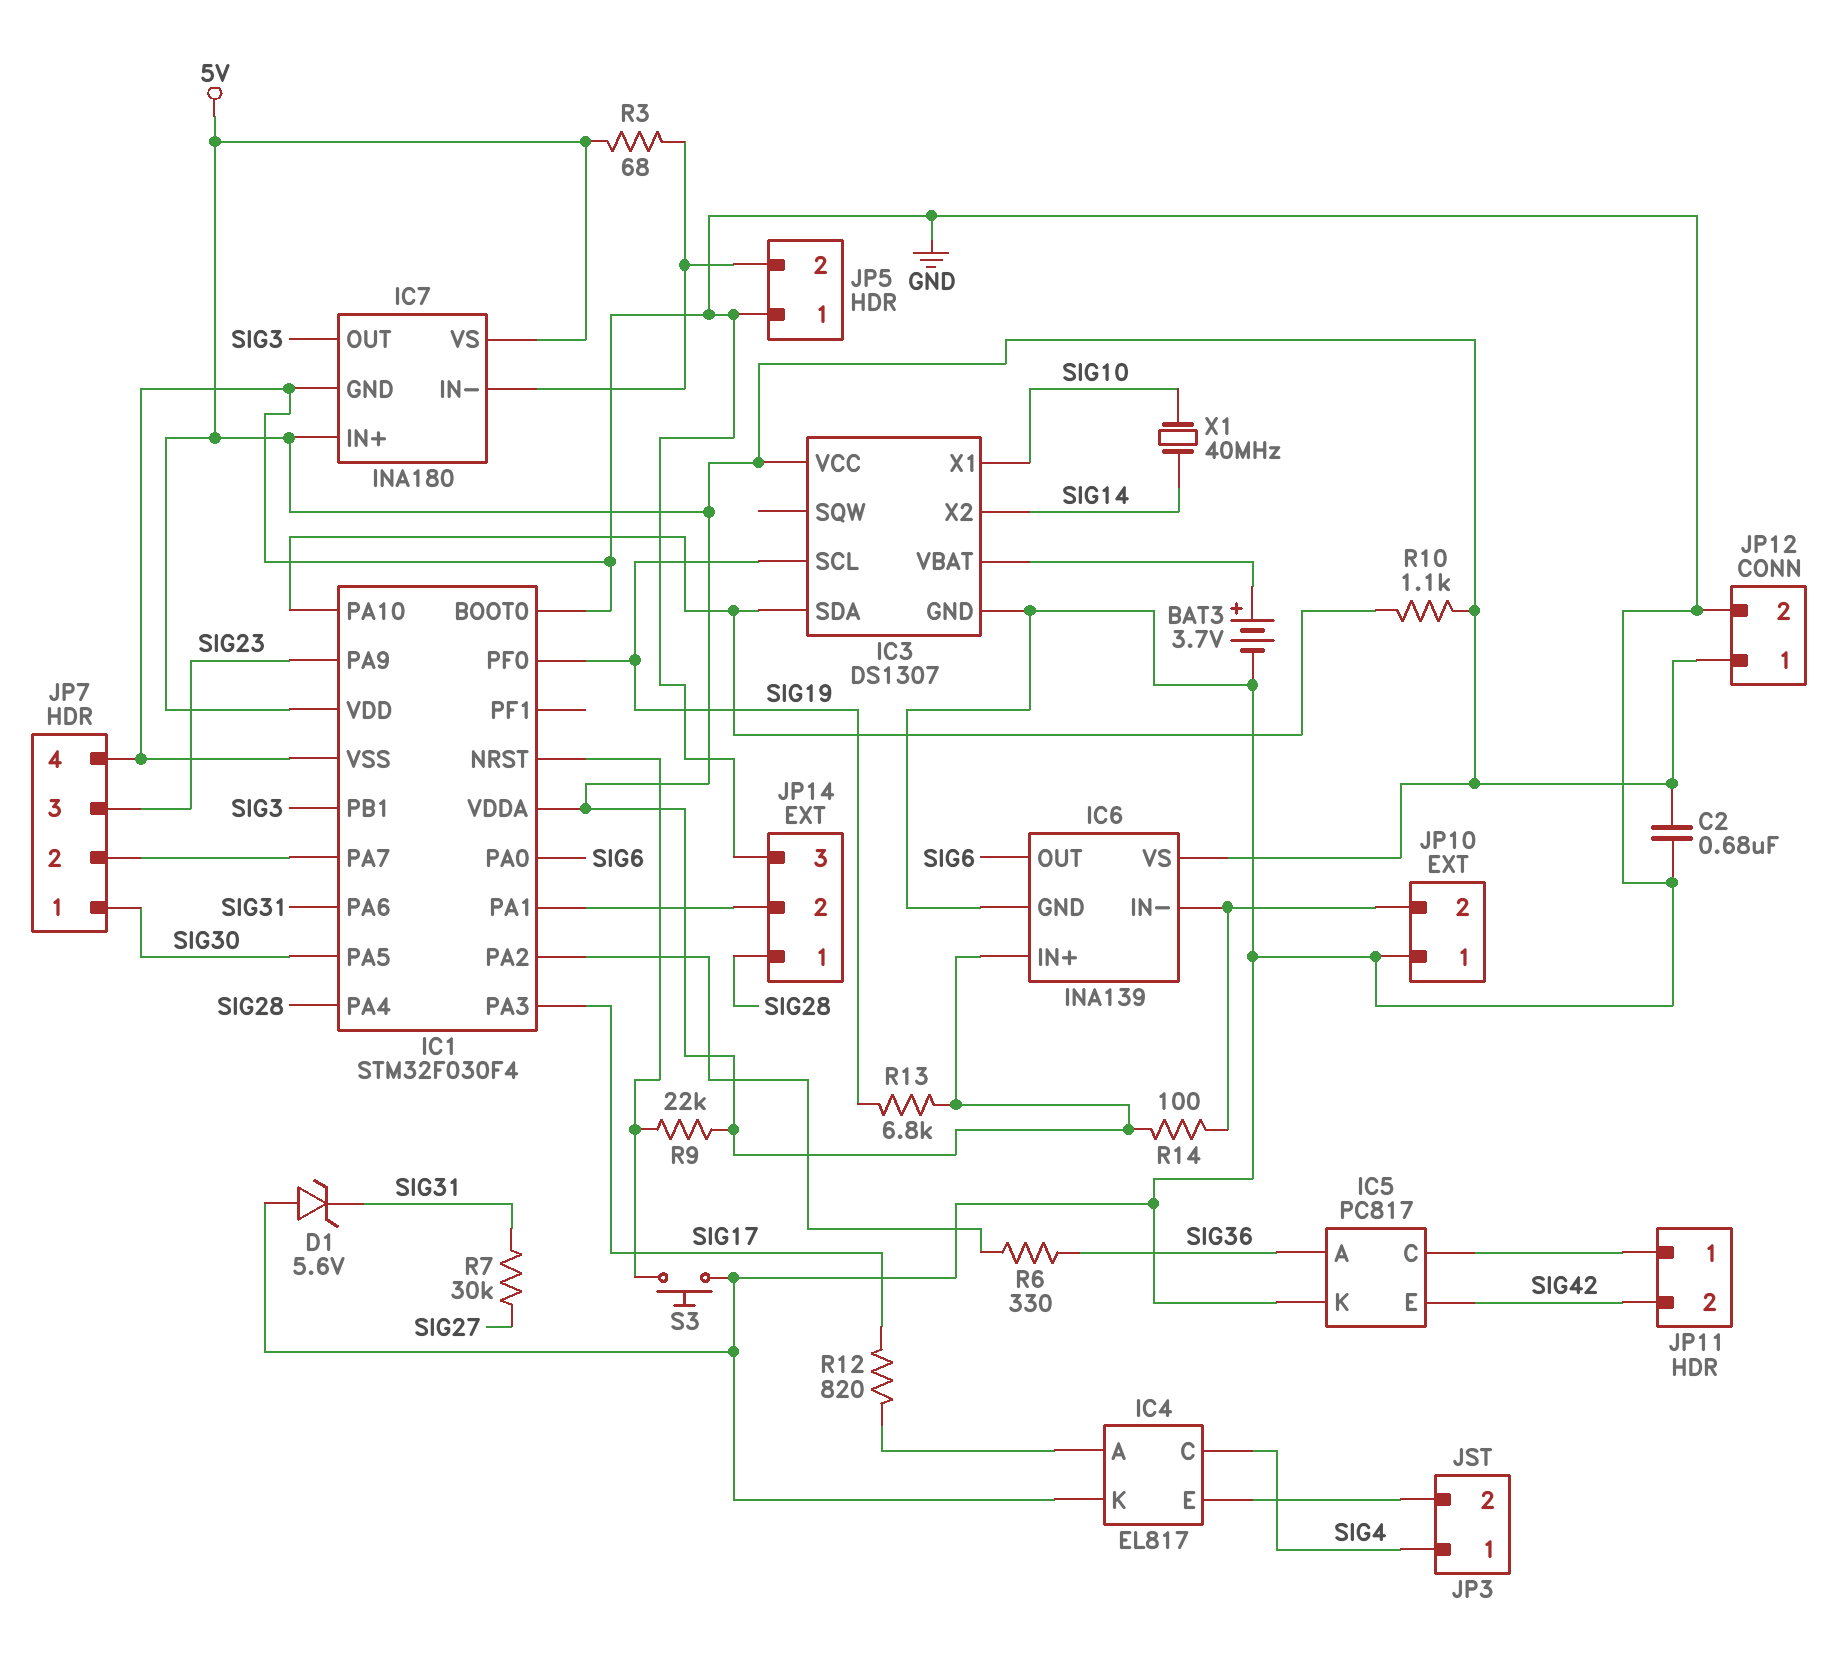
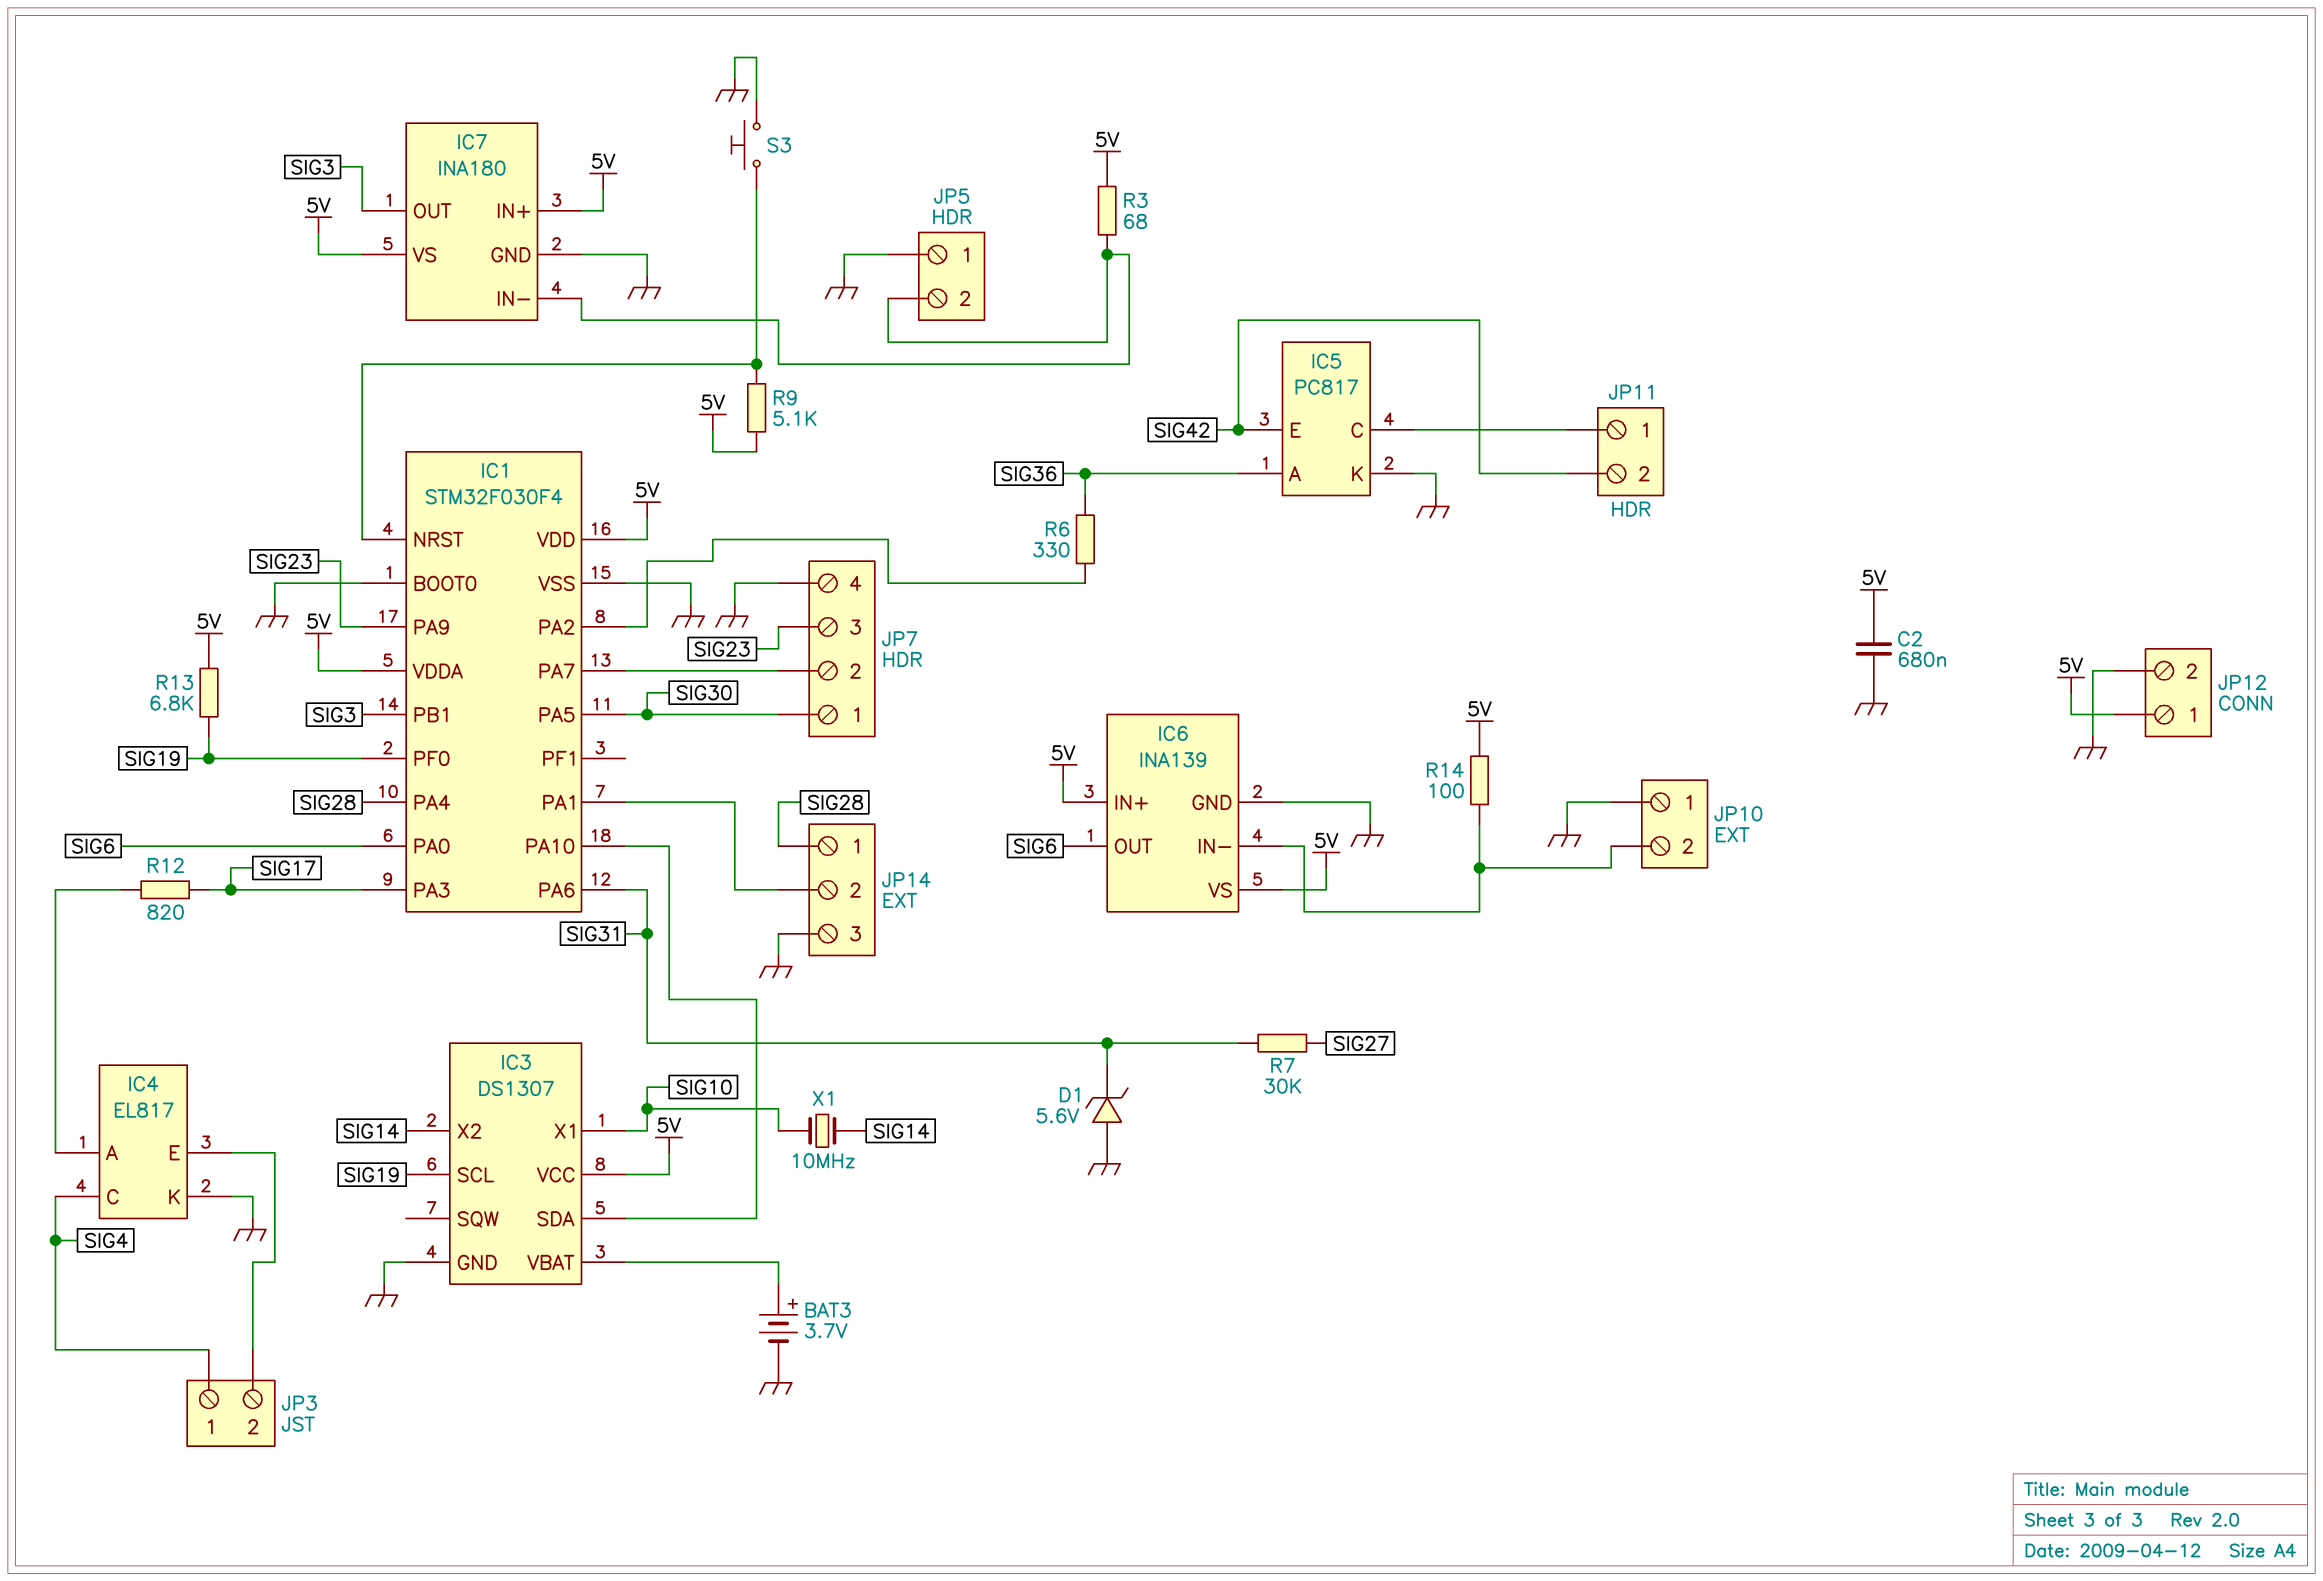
R9: 22k (5V, IC1/NRST) -> 5.1k (5V, IC1/NRST)
R10: 1.1k (5V, IC1/PA10) -> none
X1: 40MHz (SIG10, SIG14) -> 10MHz (SIG10, SIG14)

